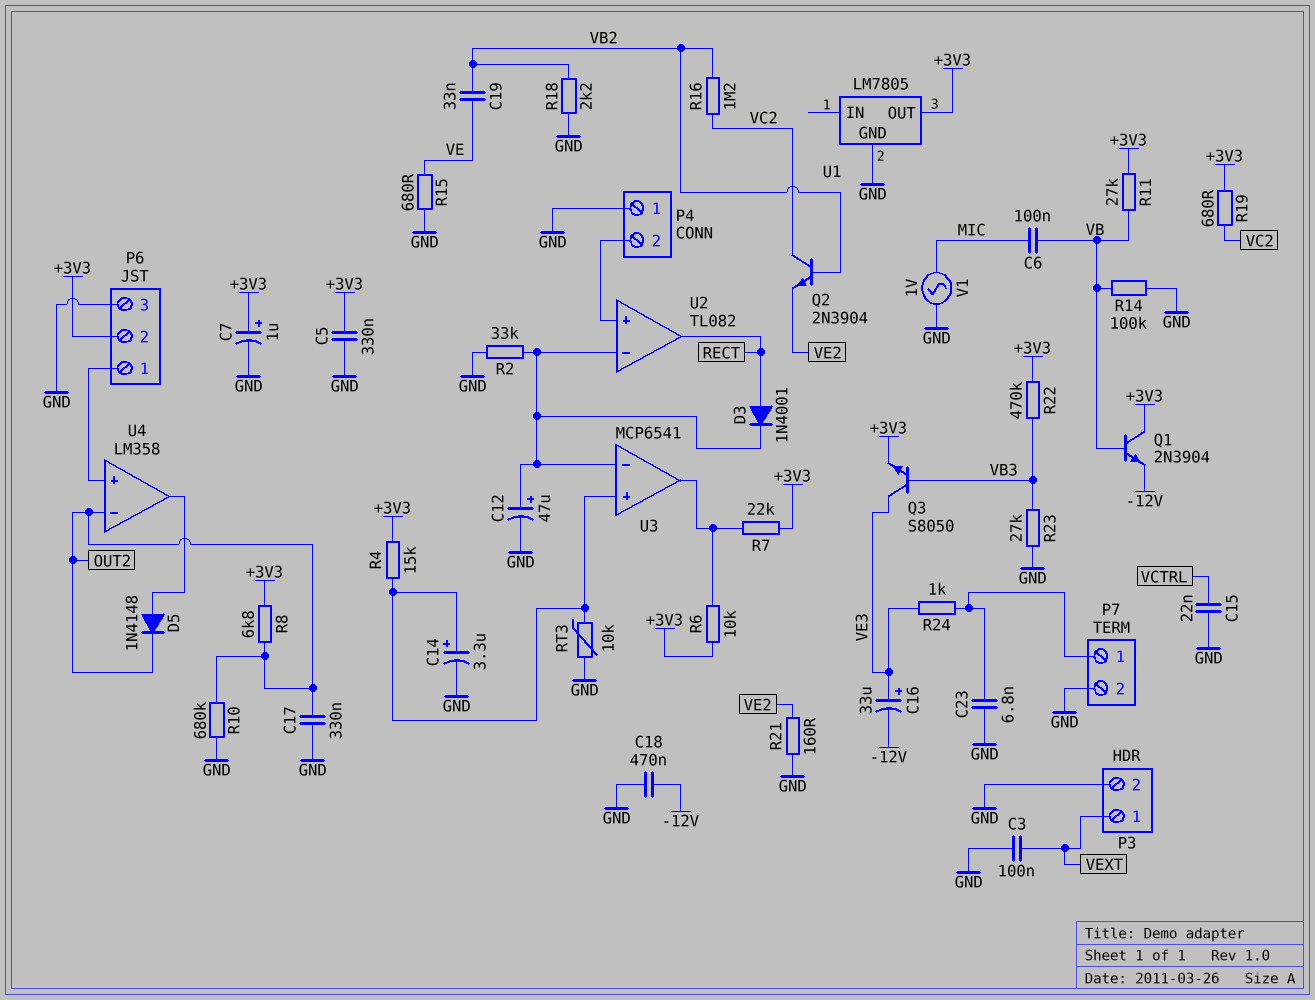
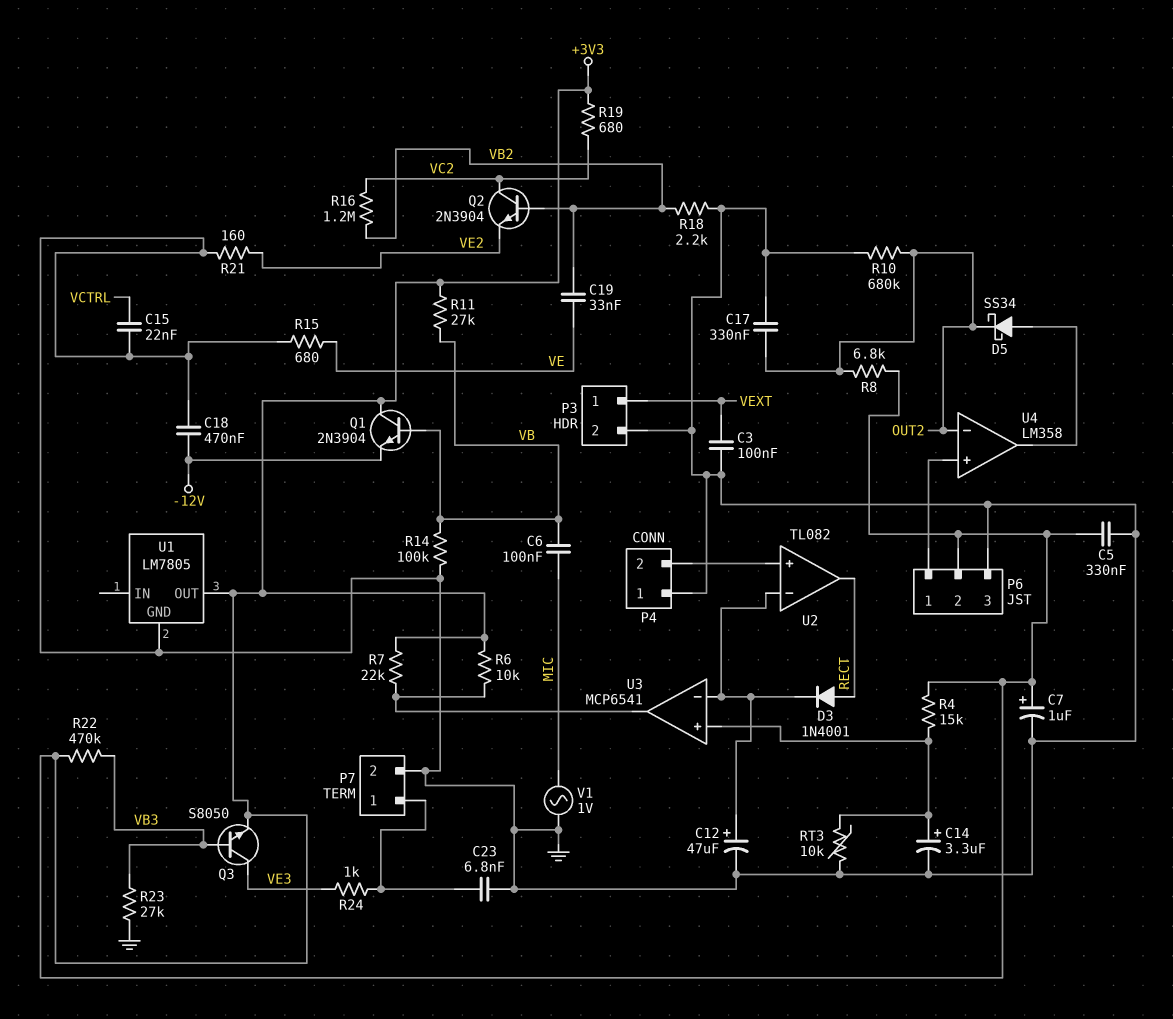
C16: 33uF (plus VE3, minus -12V) -> none
D5: diode 1N4148 (A U4/out, K OUT2) -> schottky SS34 (A U4/out, K OUT2)
R2: 33k (GND, U2/in-) -> none

